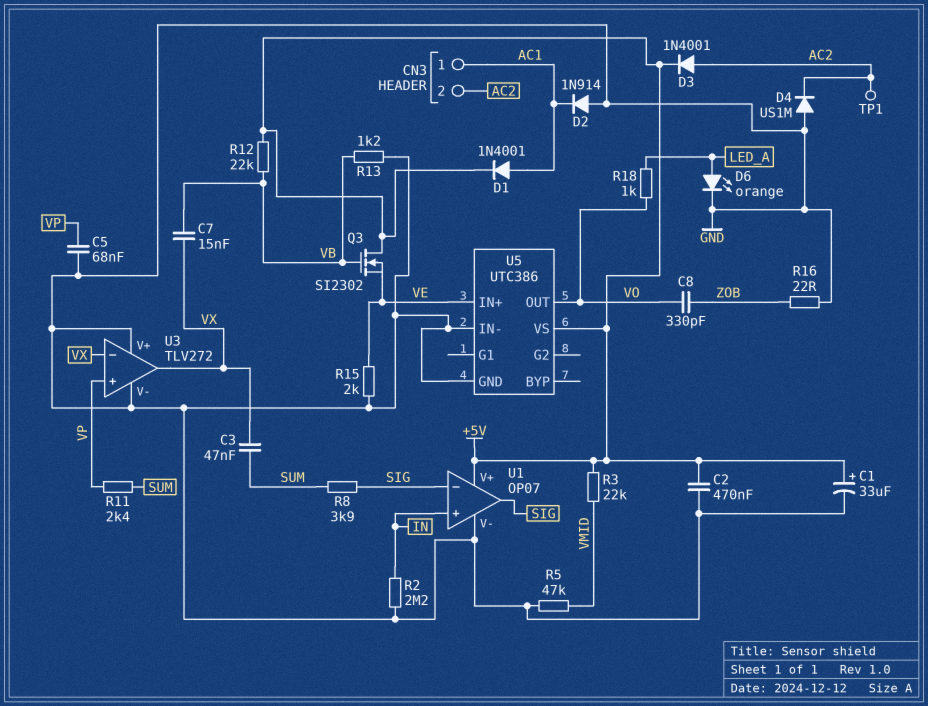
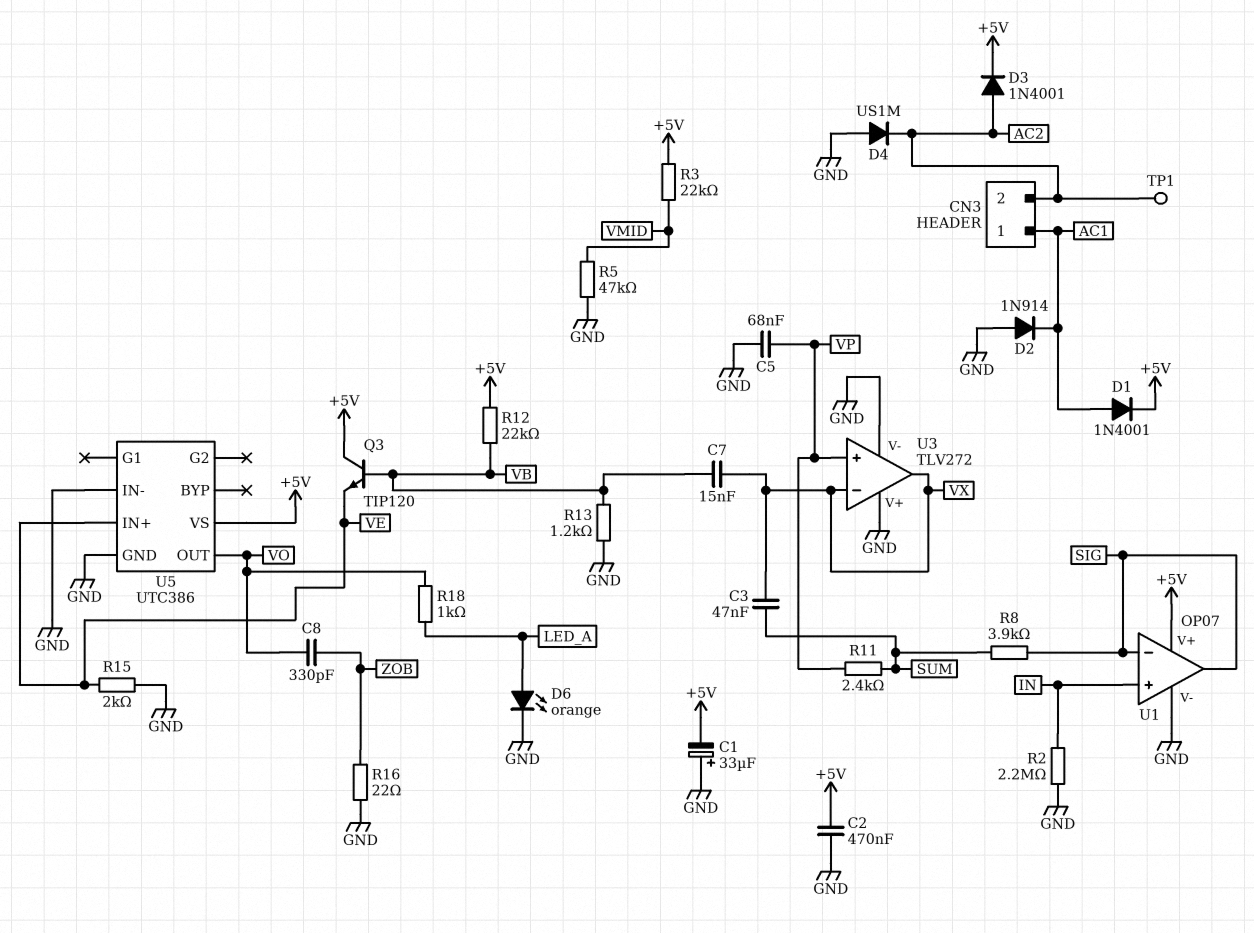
C1: 33uF (plus +5V, minus GND) -> 33uF (plus GND, minus +5V)
Q3: NMOS SI2302 (G VB, D +5V, S VE) -> NPN TIP120 (B VB, C +5V, E VE)

